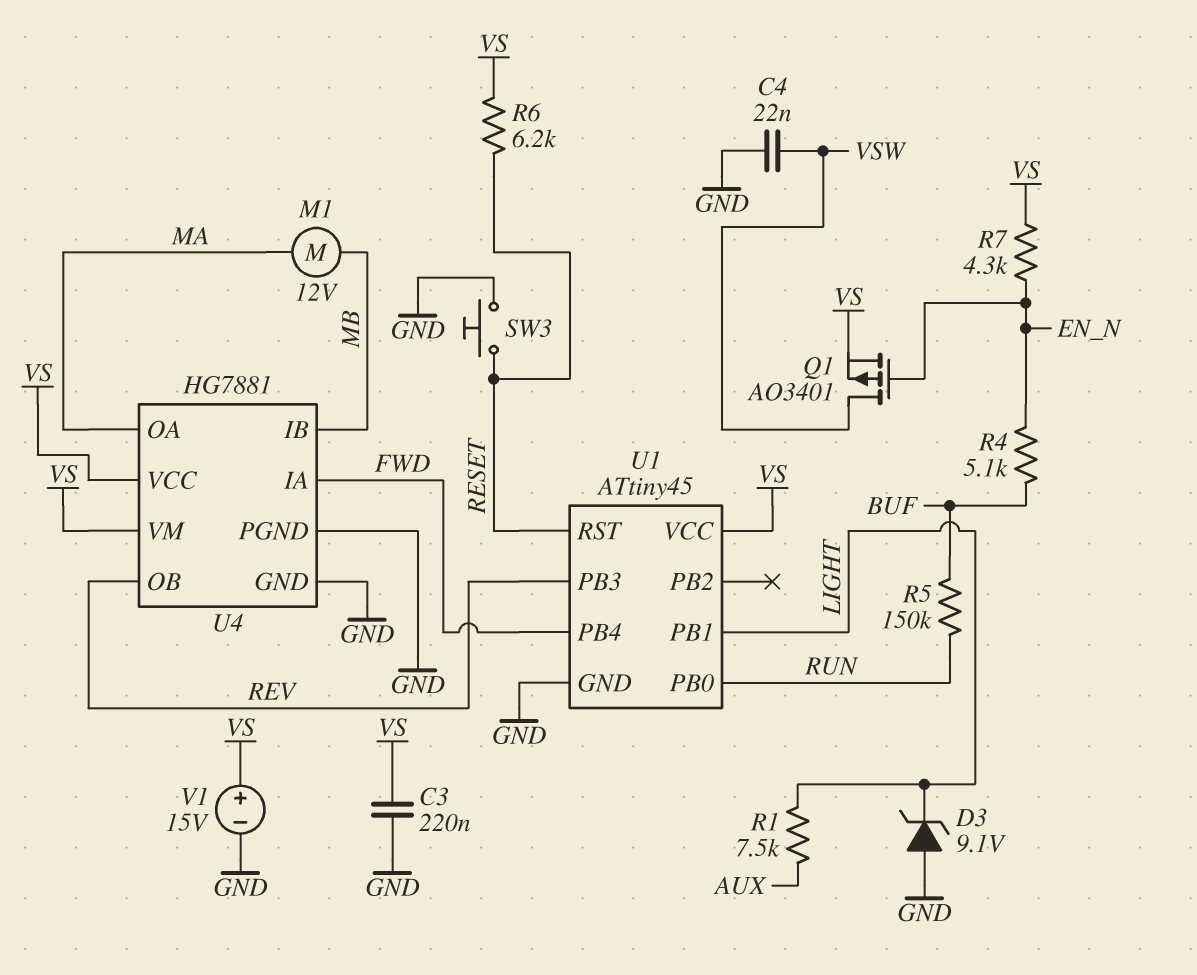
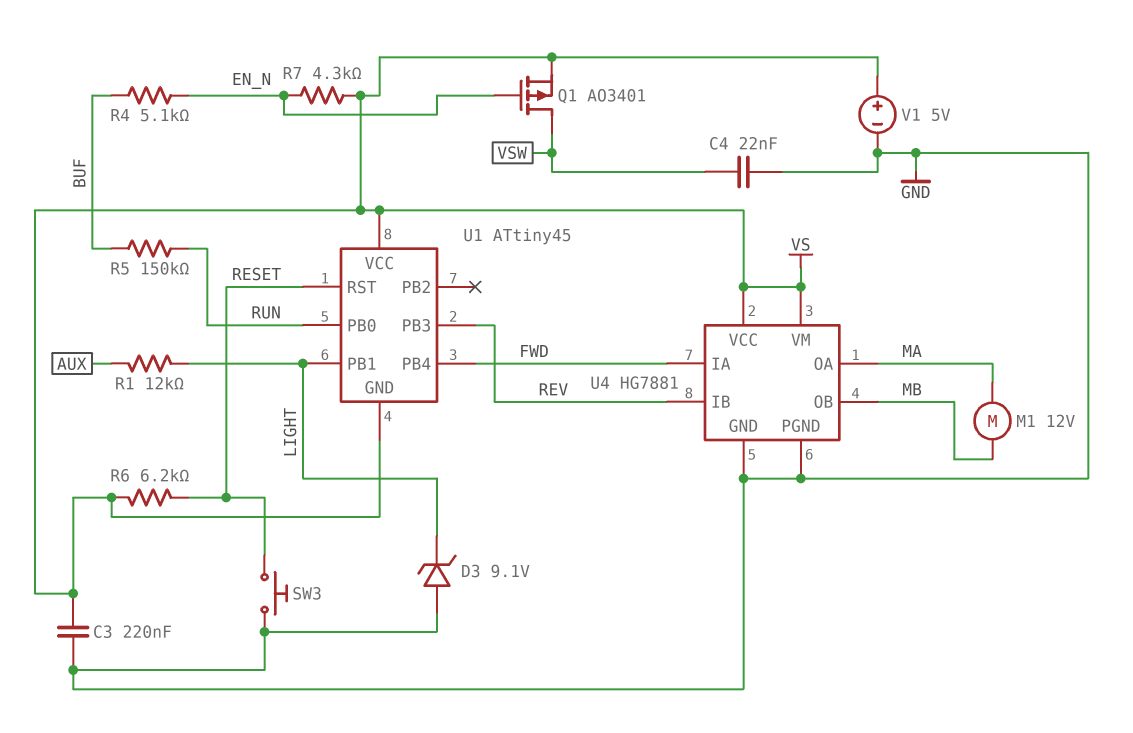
R1: 7.5k (AUX, LIGHT) -> 12k (AUX, LIGHT)
U1 pin GND: GND -> VS
U4 pin IB: MB -> REV
U4 pin OB: REV -> MB
V1: 15V (plus VS, minus GND) -> 5V (plus VS, minus GND)

